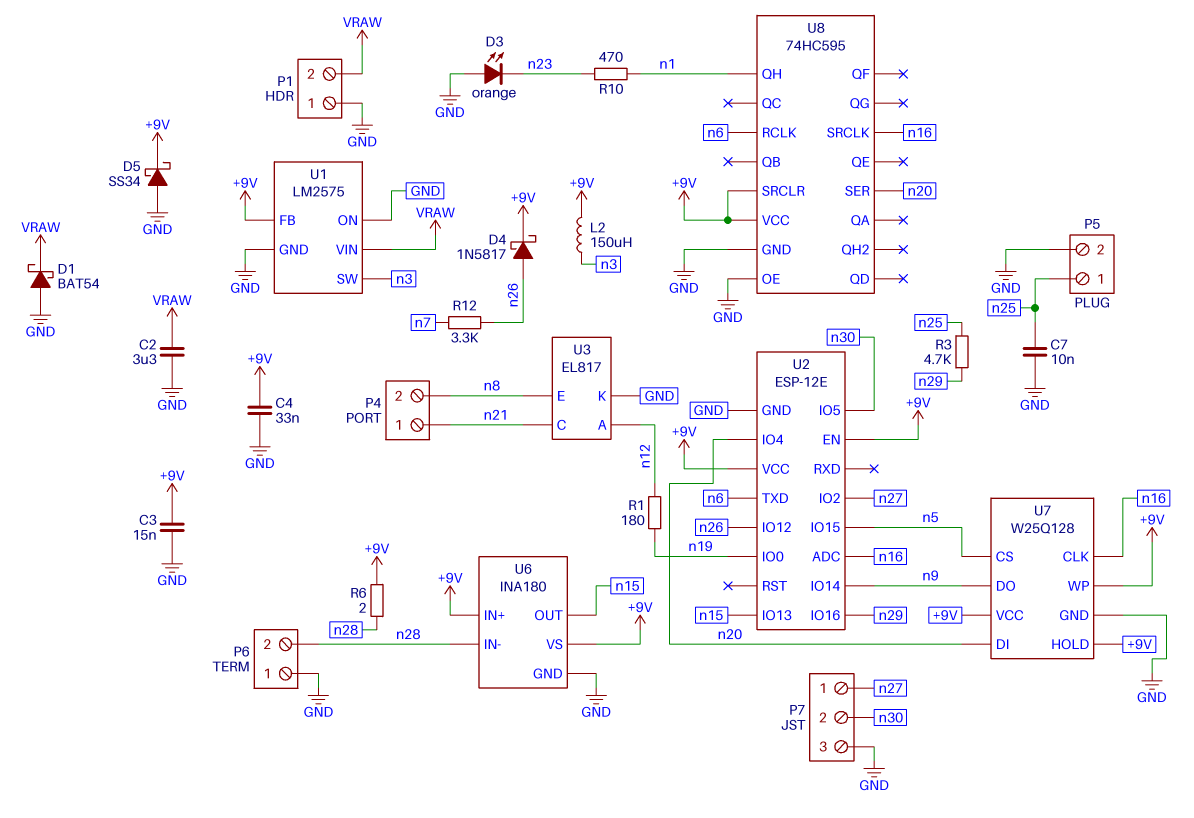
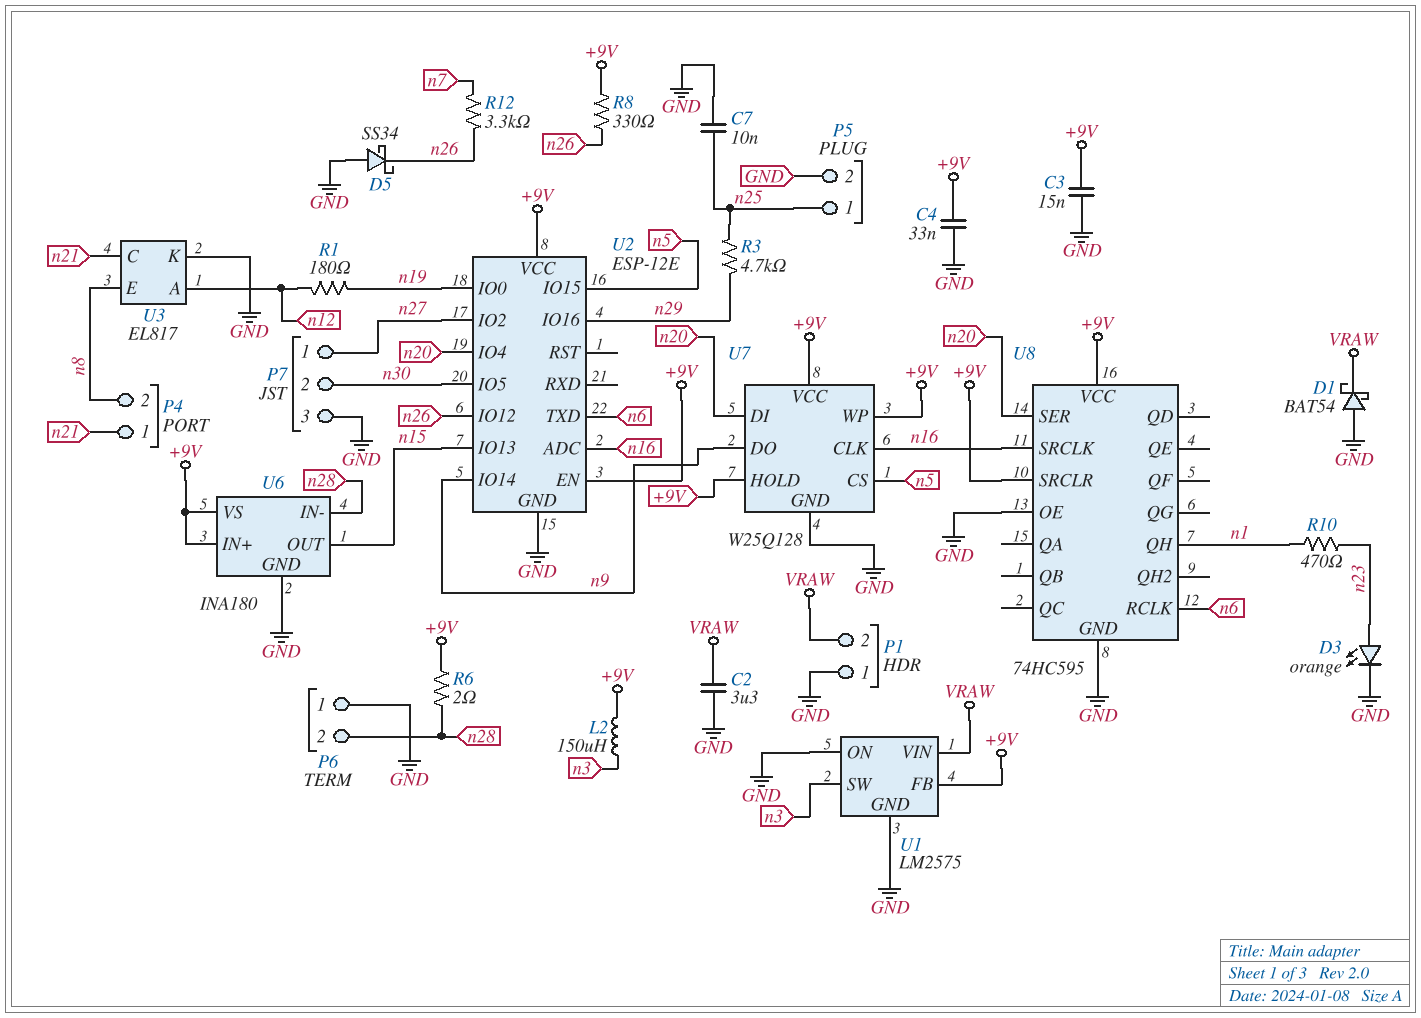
D3: LED orange (A GND, K n23) -> LED orange (A n23, K GND)
D4: schottky 1N5817 (A n26, K +9V) -> none
D5: schottky SS34 (A GND, K +9V) -> schottky SS34 (A GND, K n26)
R8: none -> 330 (+9V, n26)

